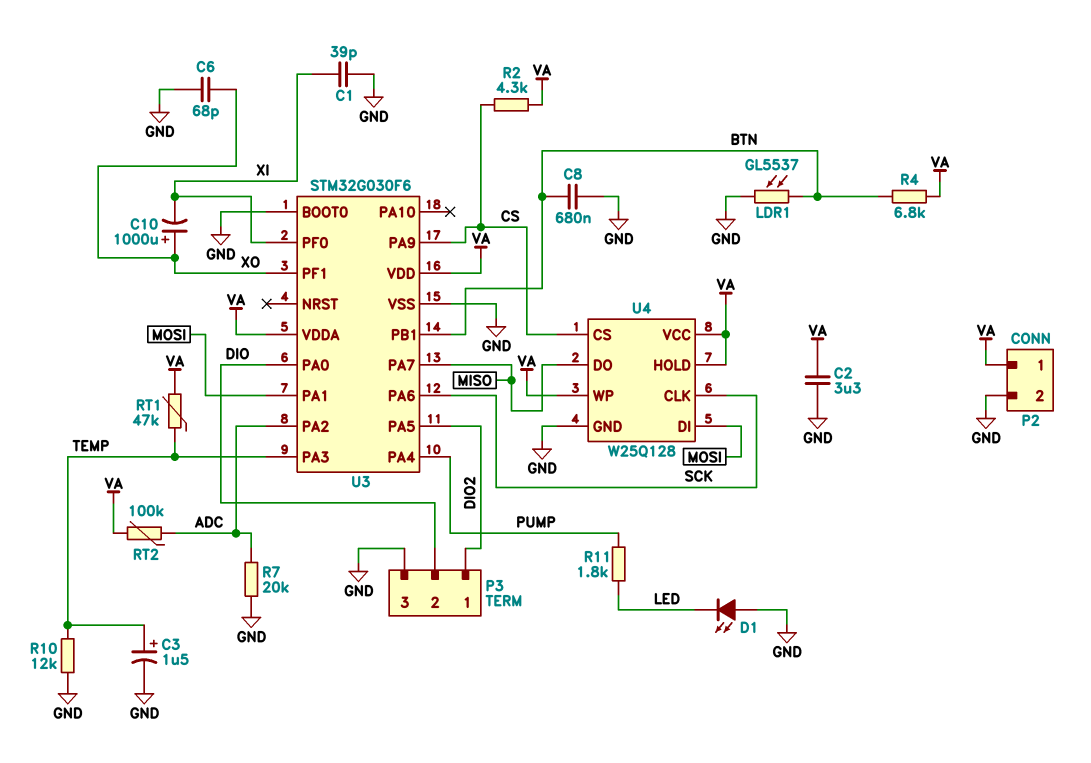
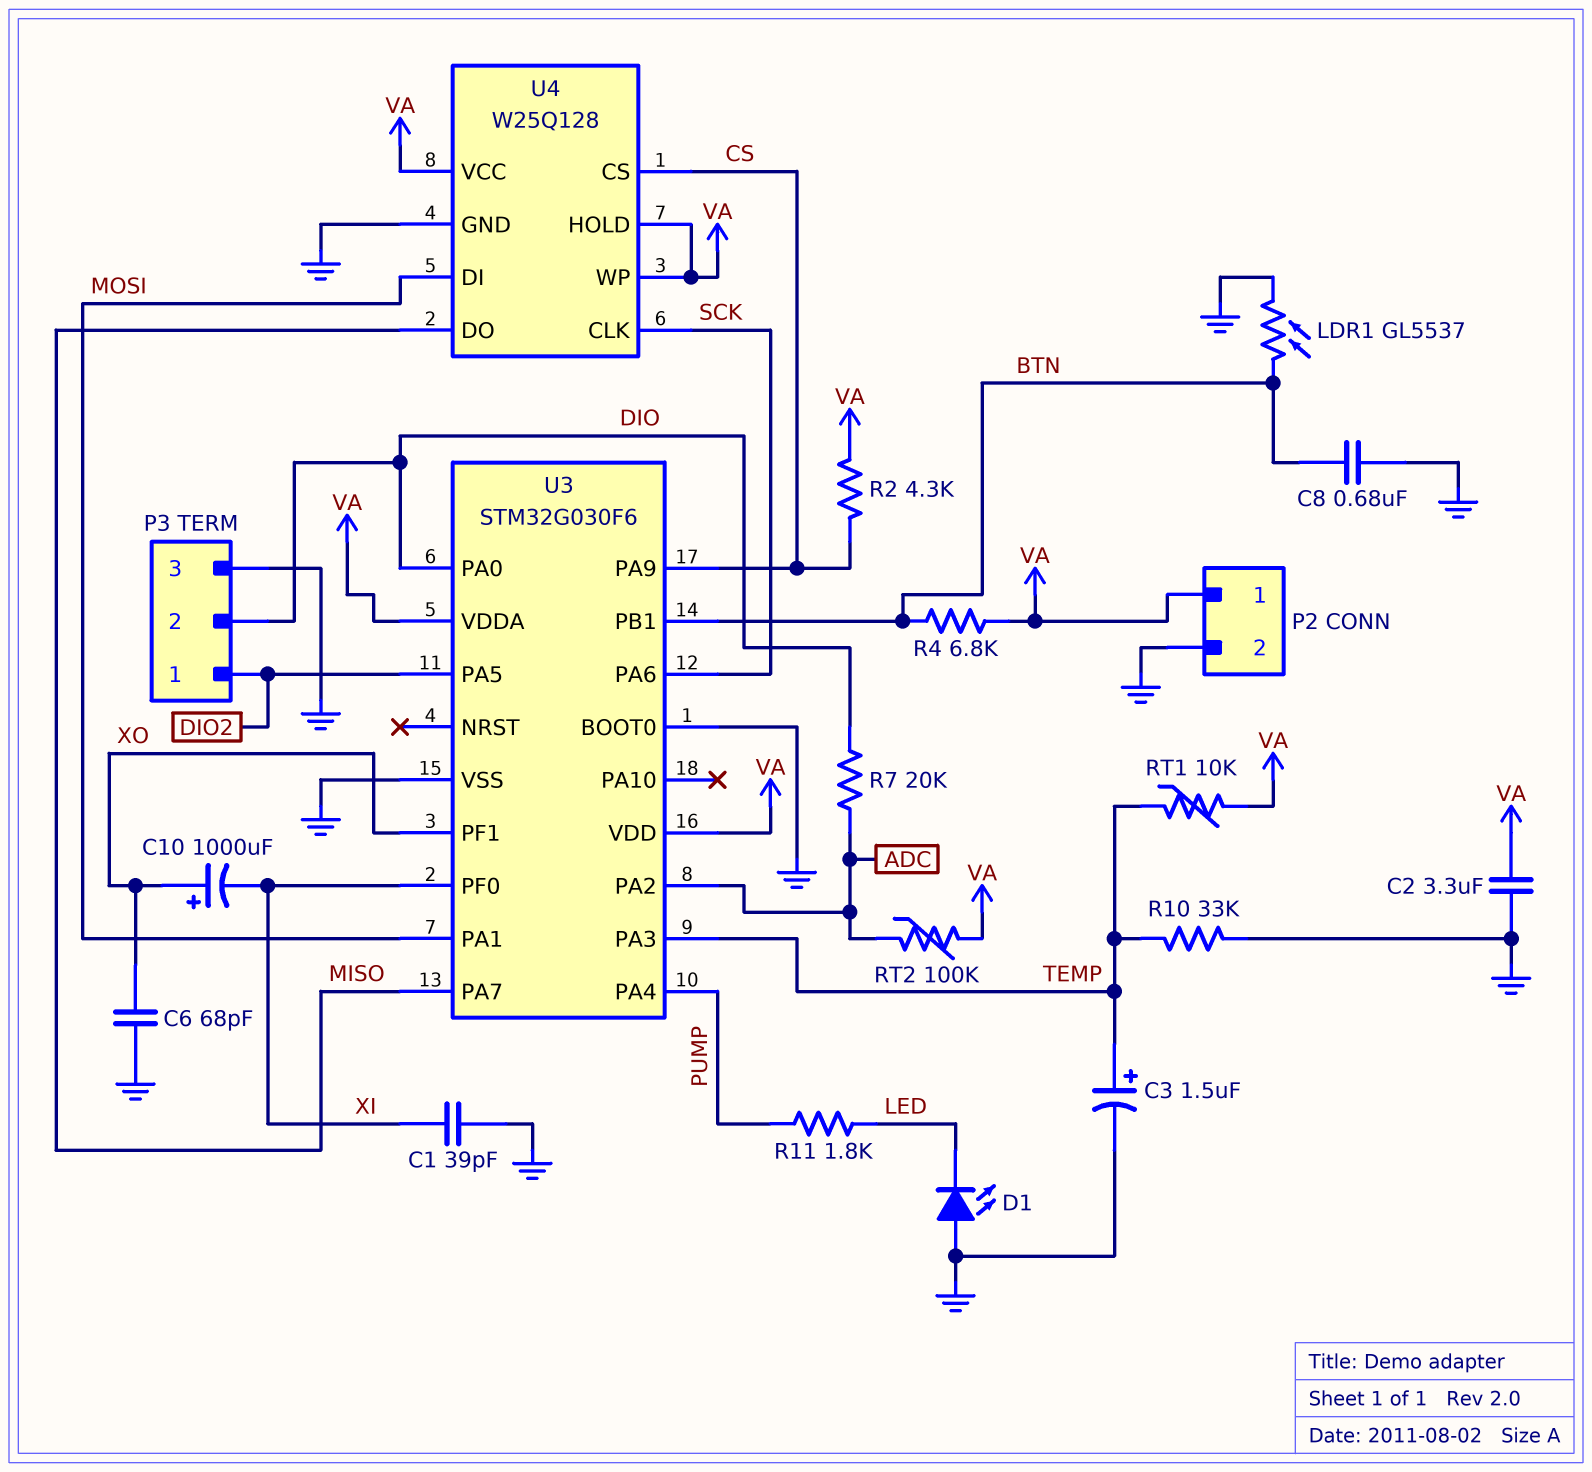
R7: 20k (ADC, GND) -> 20k (ADC, DIO)
R10: 12k (GND, TEMP) -> 33k (GND, TEMP)
RT1: 47k (TEMP, VA) -> 10k (TEMP, VA)

